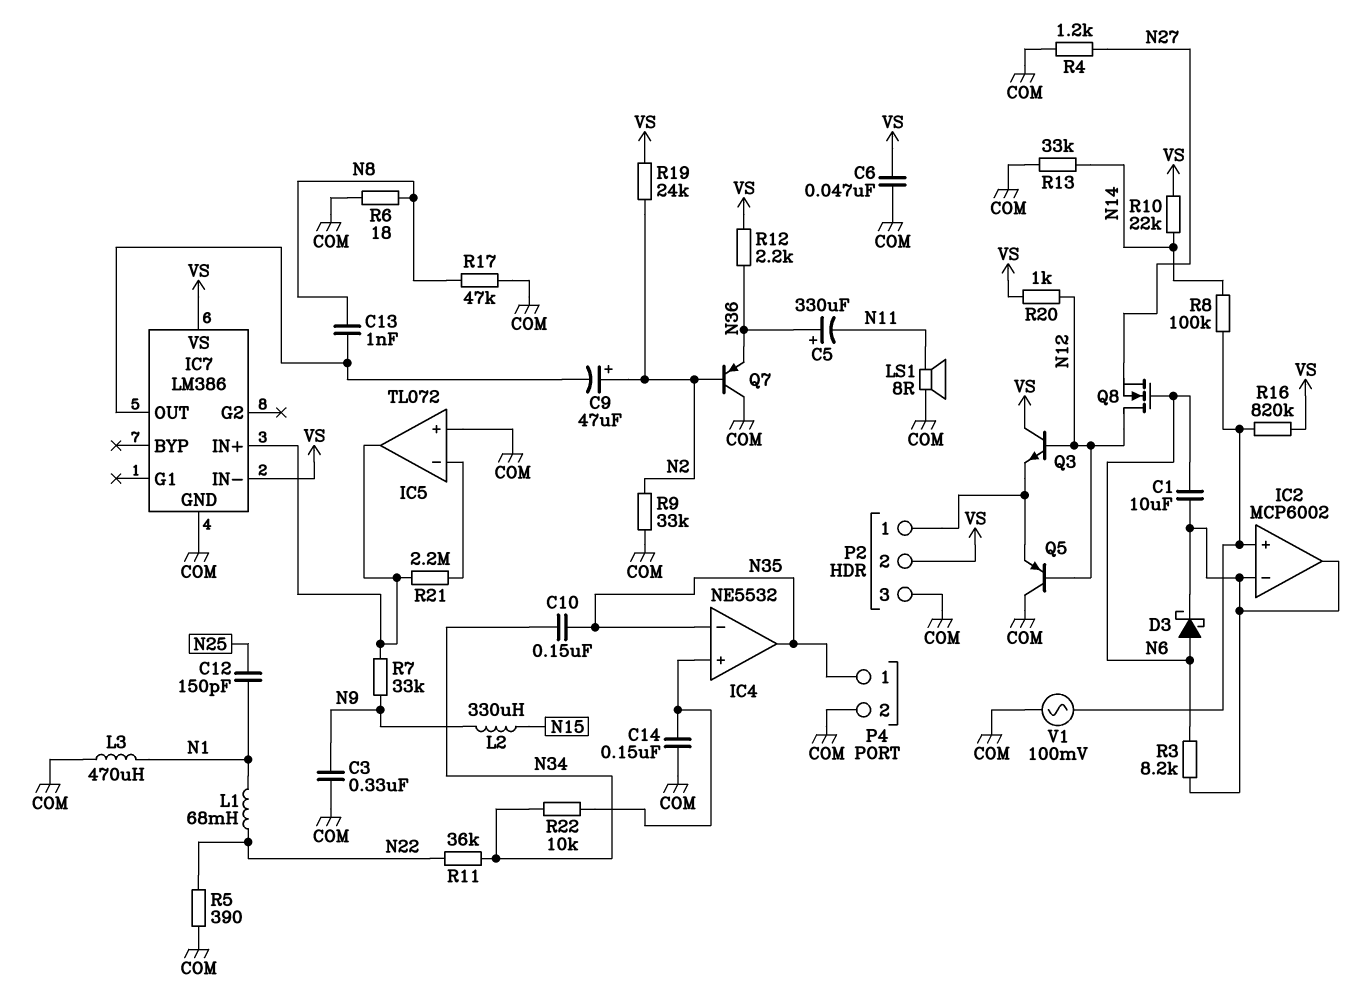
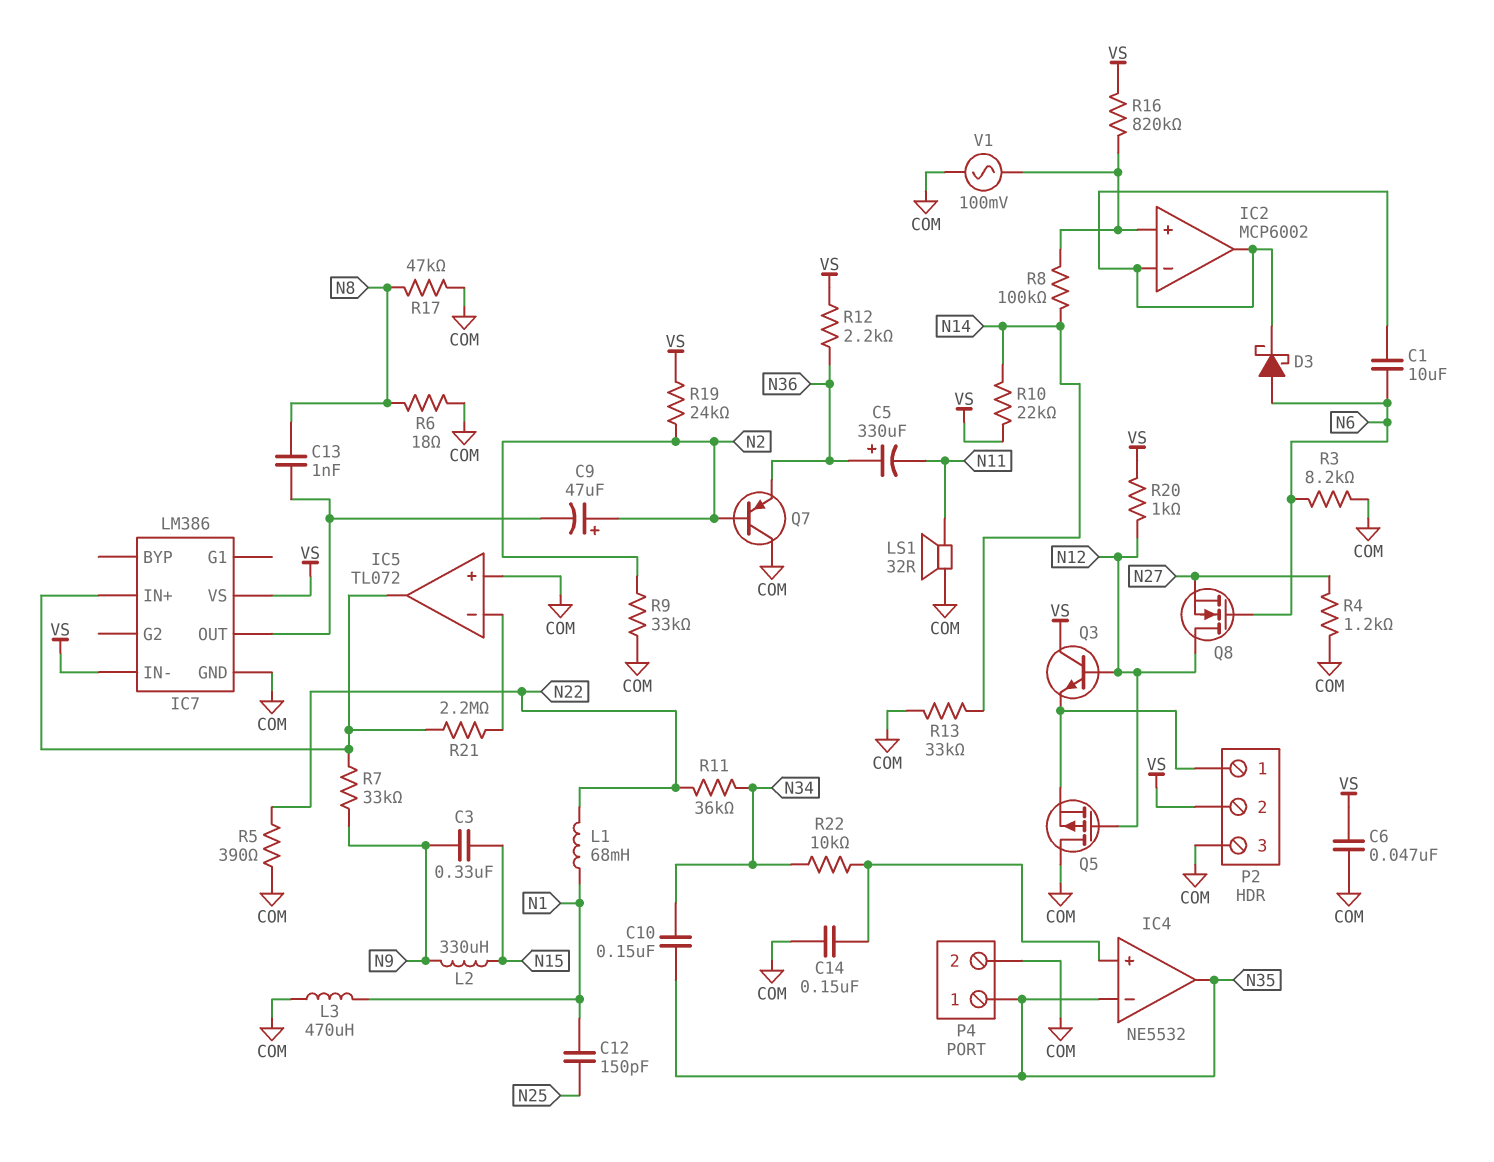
C3: 330nF (COM, N9) -> 330nF (N9, N15)
LS1: speaker 8R (COM, N11) -> speaker 32R (COM, N11)
Q5: PNP (B N12, C COM, E P2/1) -> PMOS (G N12, D COM, S P2/1)
R3: 8.2k (IC2/in-, N6) -> 8.2k (COM, N6)

